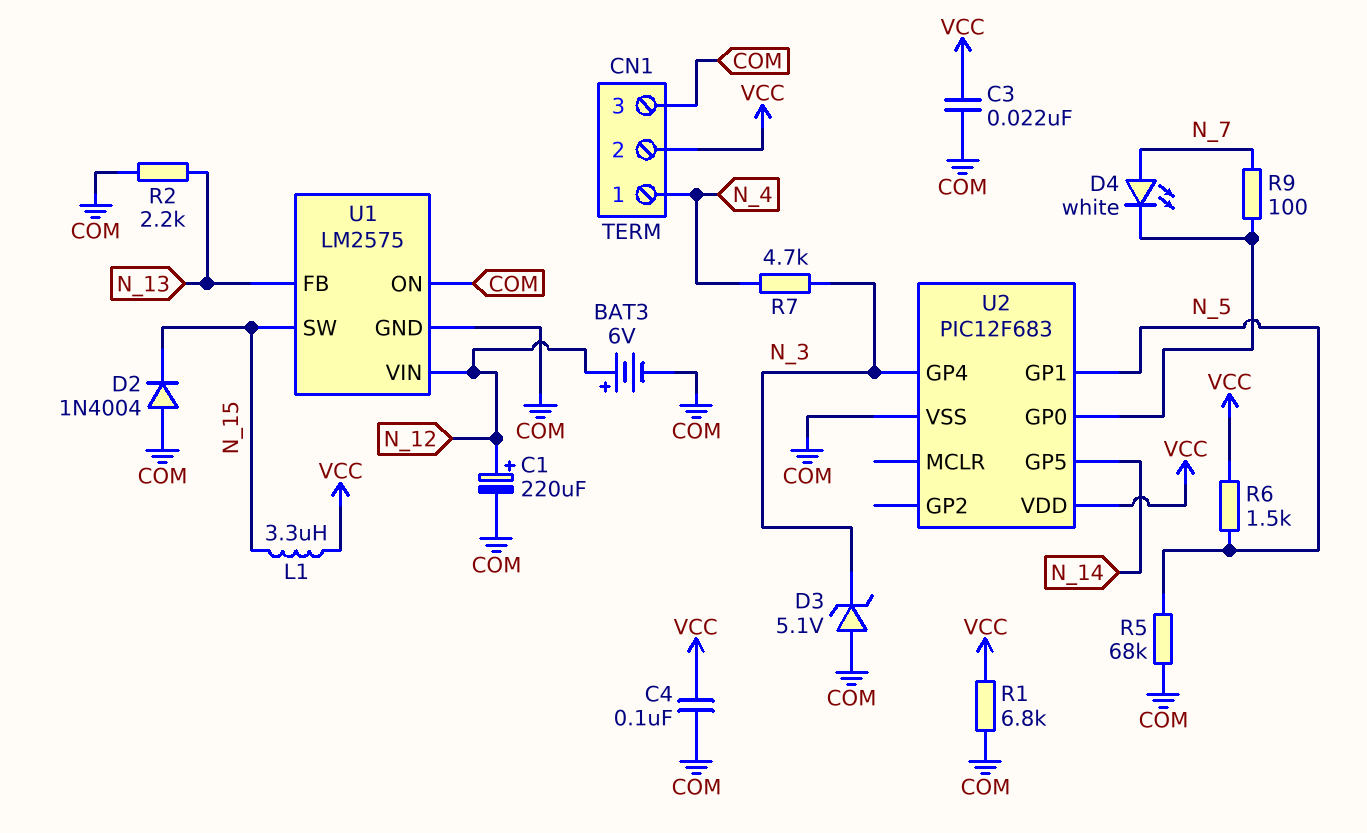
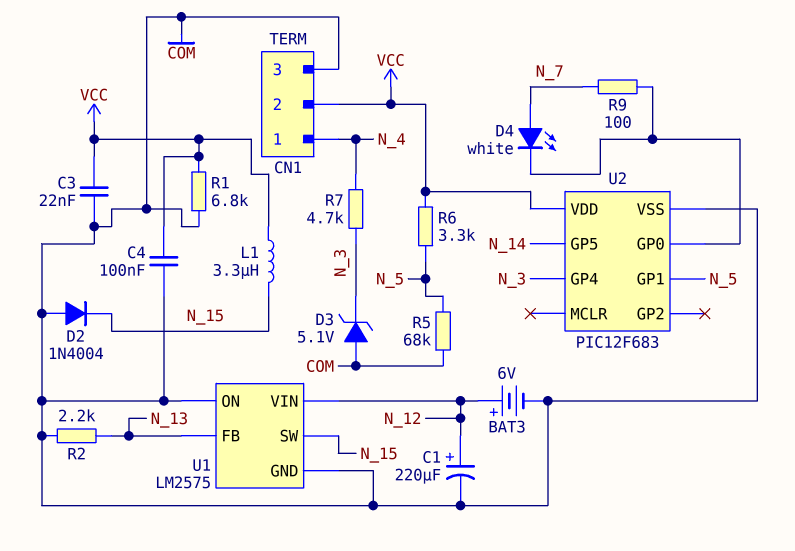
R6: 1.5k (N_5, VCC) -> 3.3k (N_5, VCC)

